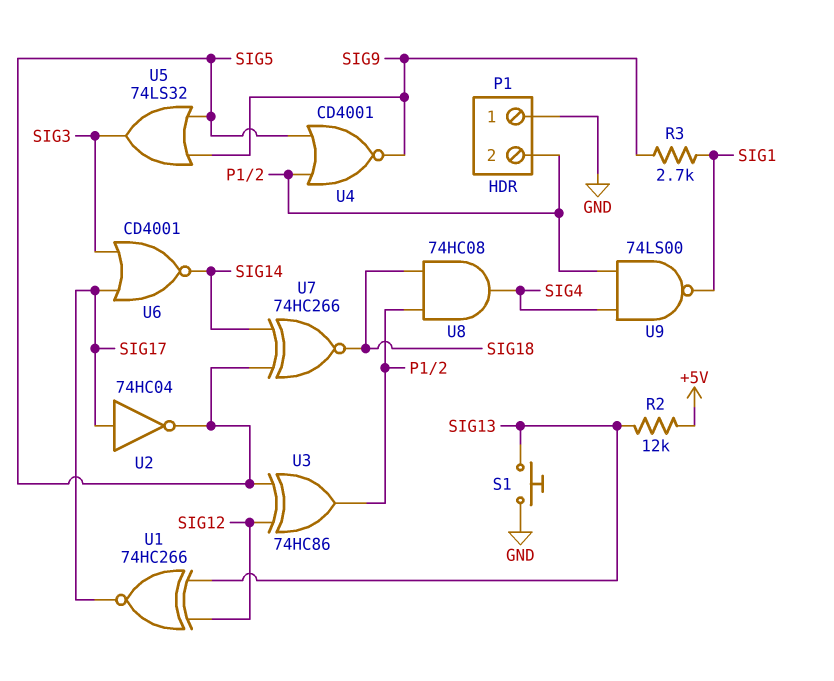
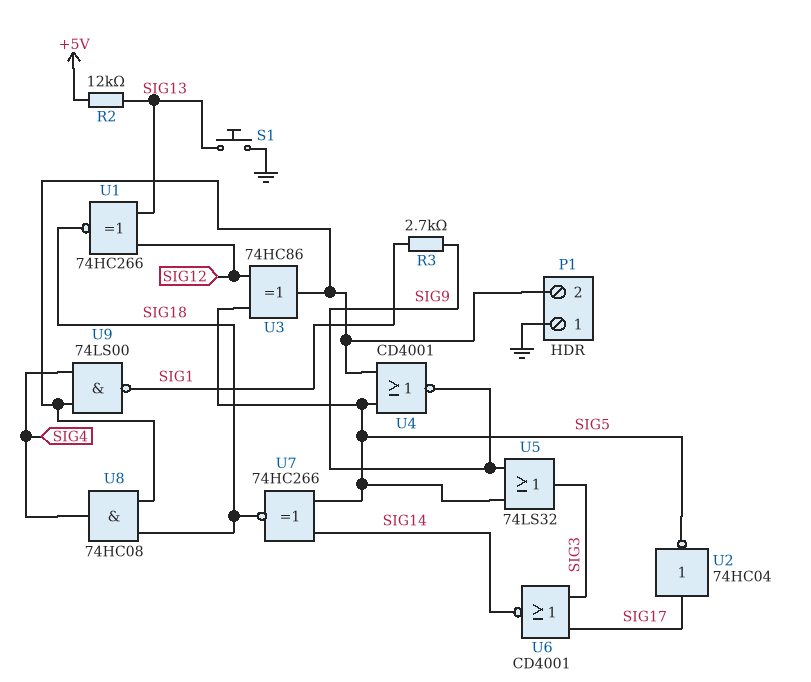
U1: XNOR 74HC266 (in SIG12, in SIG13, out SIG17) -> XNOR 74HC266 (in SIG12, in SIG13, out SIG18)

